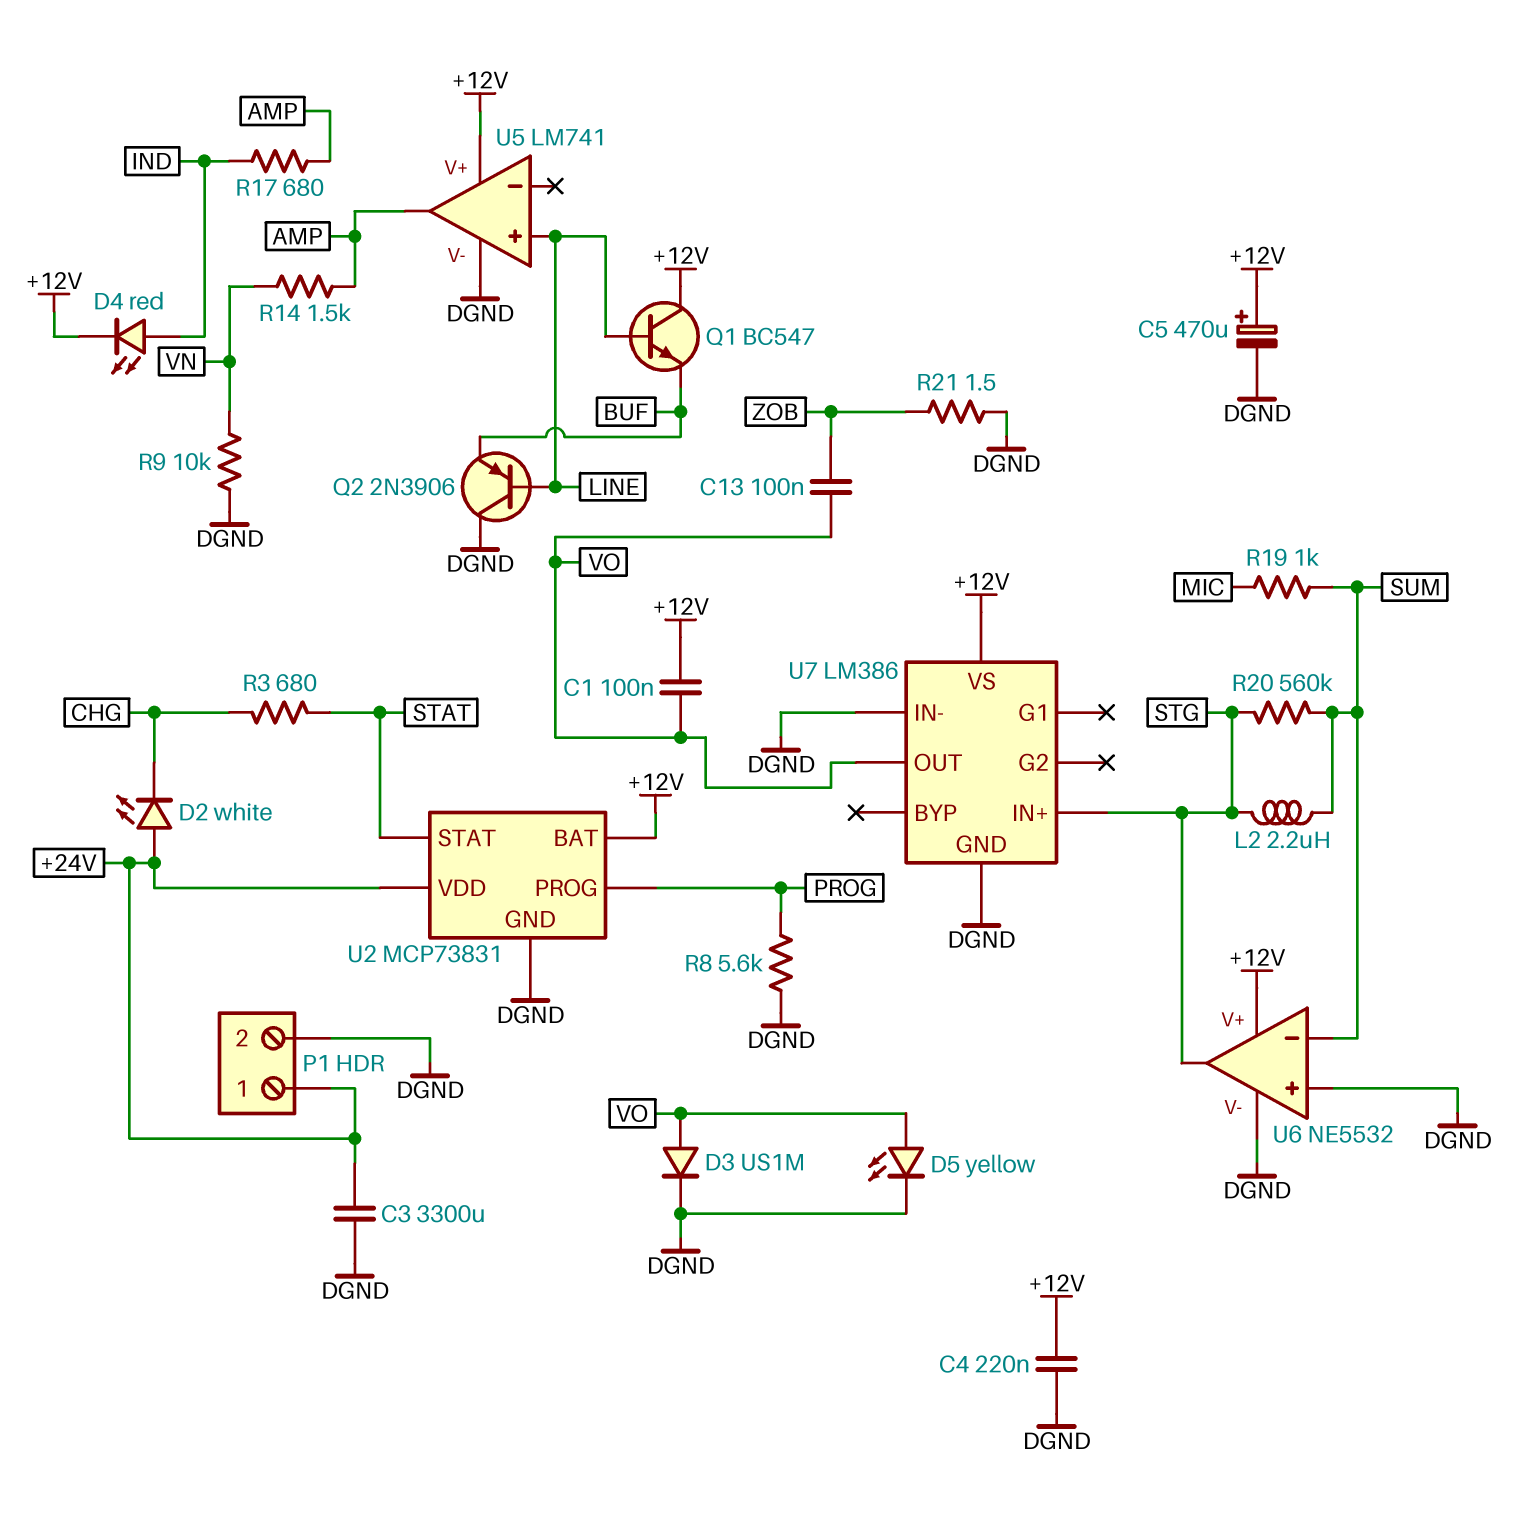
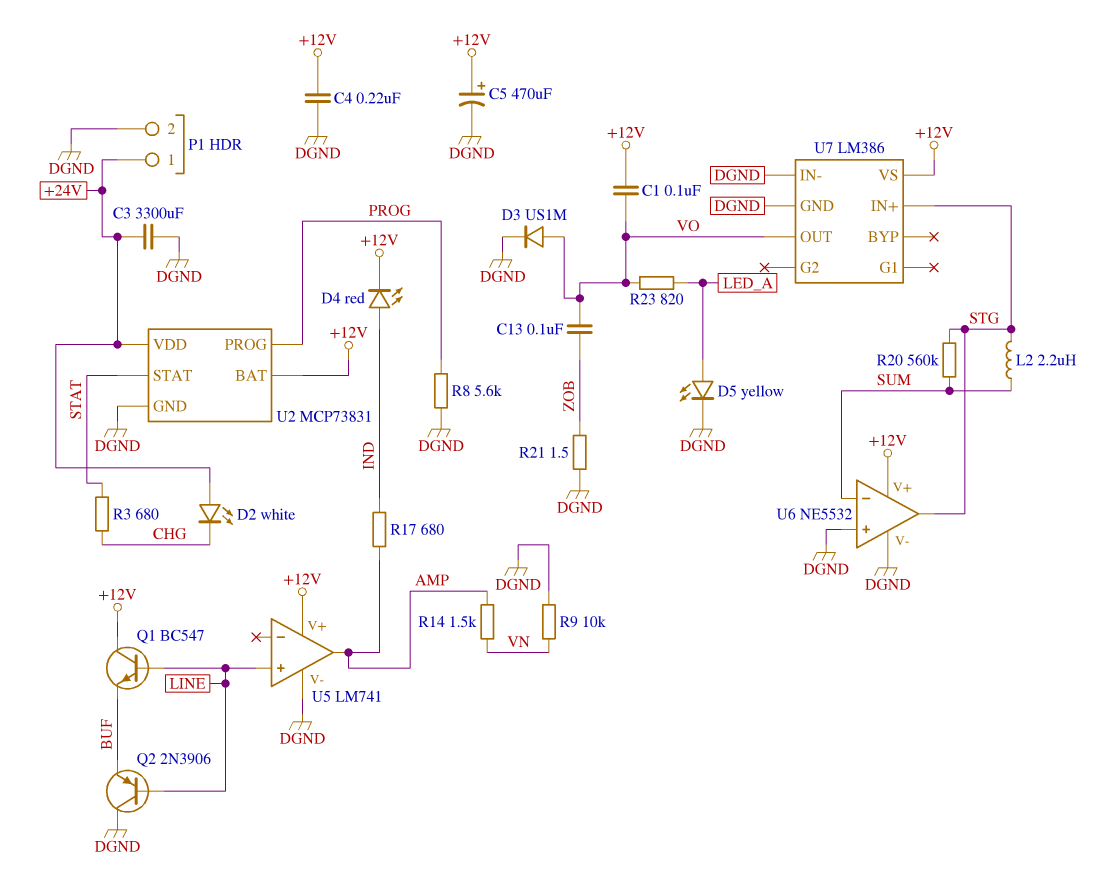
D5: LED yellow (A VO, K DGND) -> LED yellow (A LED_A, K DGND)
R19: 1k (MIC, SUM) -> none
R23: none -> 820 (LED_A, VO)

